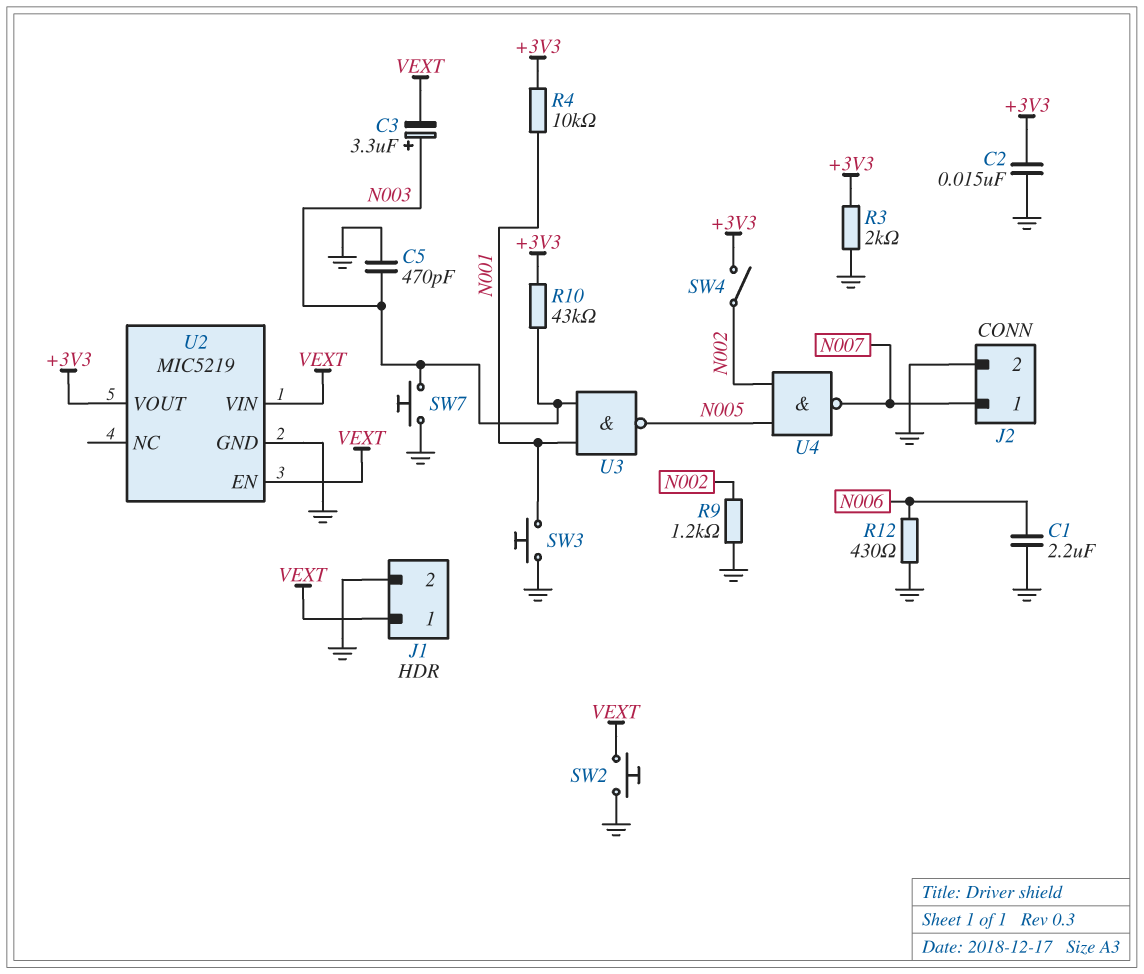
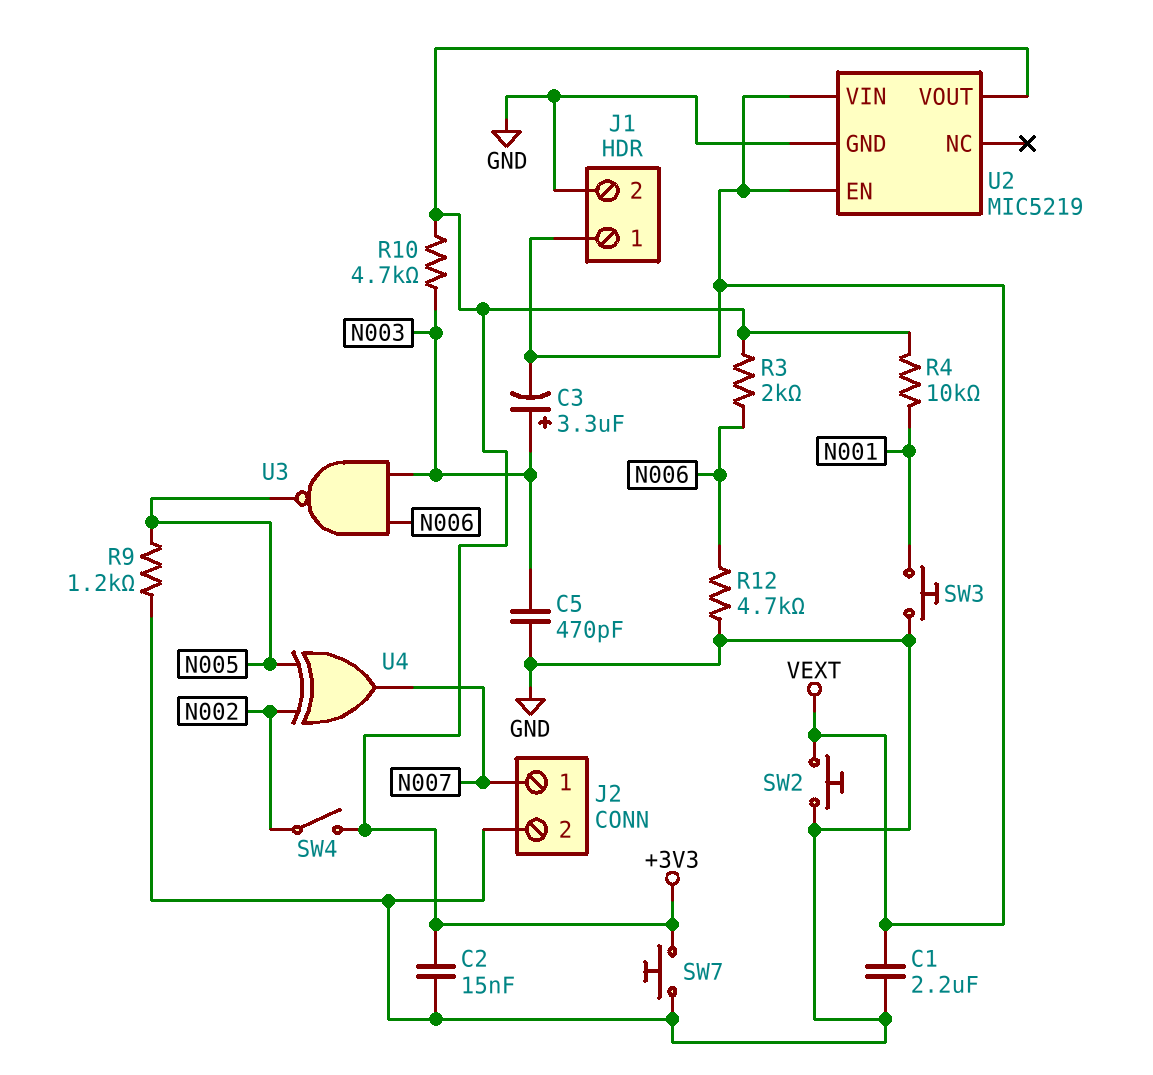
C1: 2.2uF (GND, N006) -> 2.2uF (GND, VEXT)
R3: 2k (+3V3, GND) -> 2k (+3V3, N006)
R9: 1.2k (GND, N002) -> 1.2k (GND, N005)
R10: 43k (+3V3, N003) -> 4.7k (+3V3, N003)
R12: 430 (GND, N006) -> 4.7k (GND, N006)
SW7: button (GND, N003) -> button (+3V3, GND)
U3: NAND (in N001, in N003, out N005) -> NAND (in N003, in N006, out N005)
U4: NAND (in N002, in N005, out N007) -> XOR (in N002, in N005, out N007)

